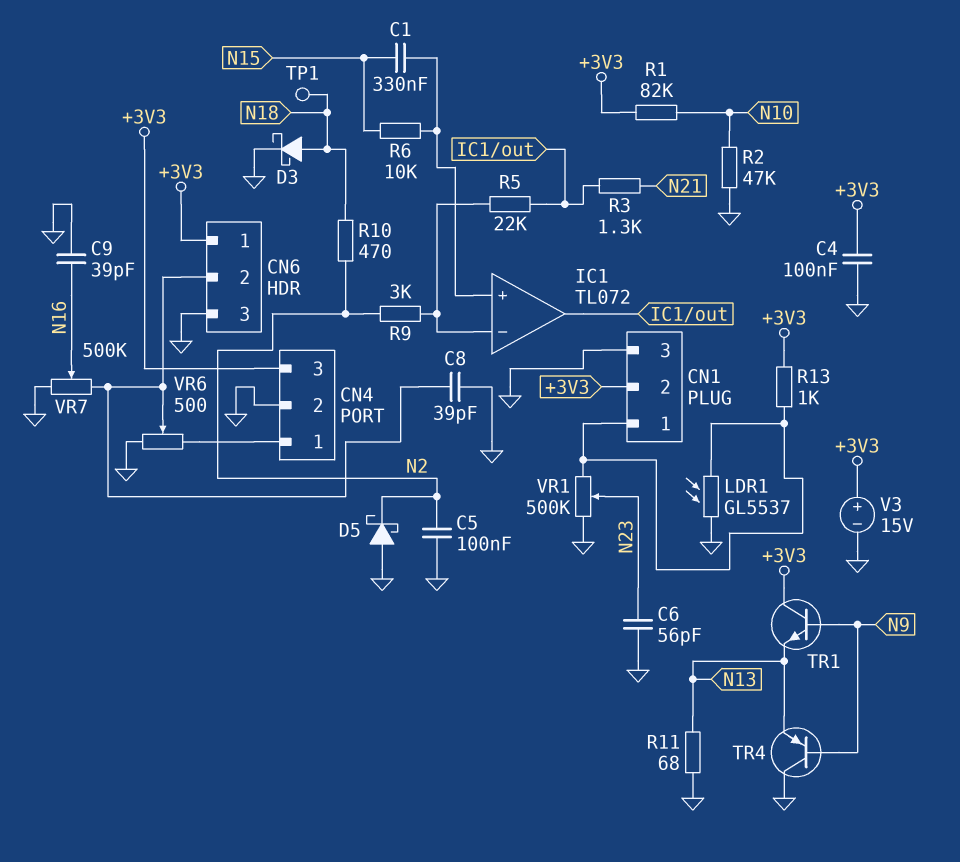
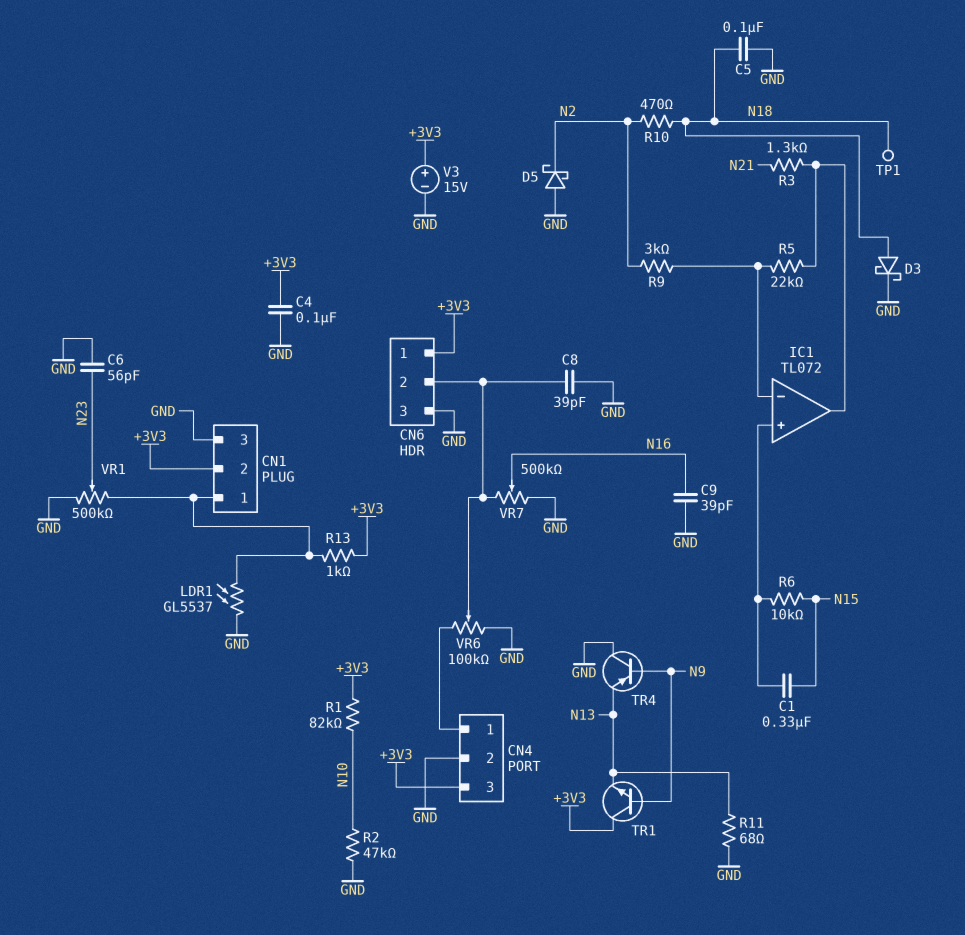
C5: 100nF (GND, N2) -> 100nF (GND, N18)
VR6: 500 (CN4/1, GND, wiper CN6/2) -> 100k (CN4/1, GND, wiper CN6/2)

